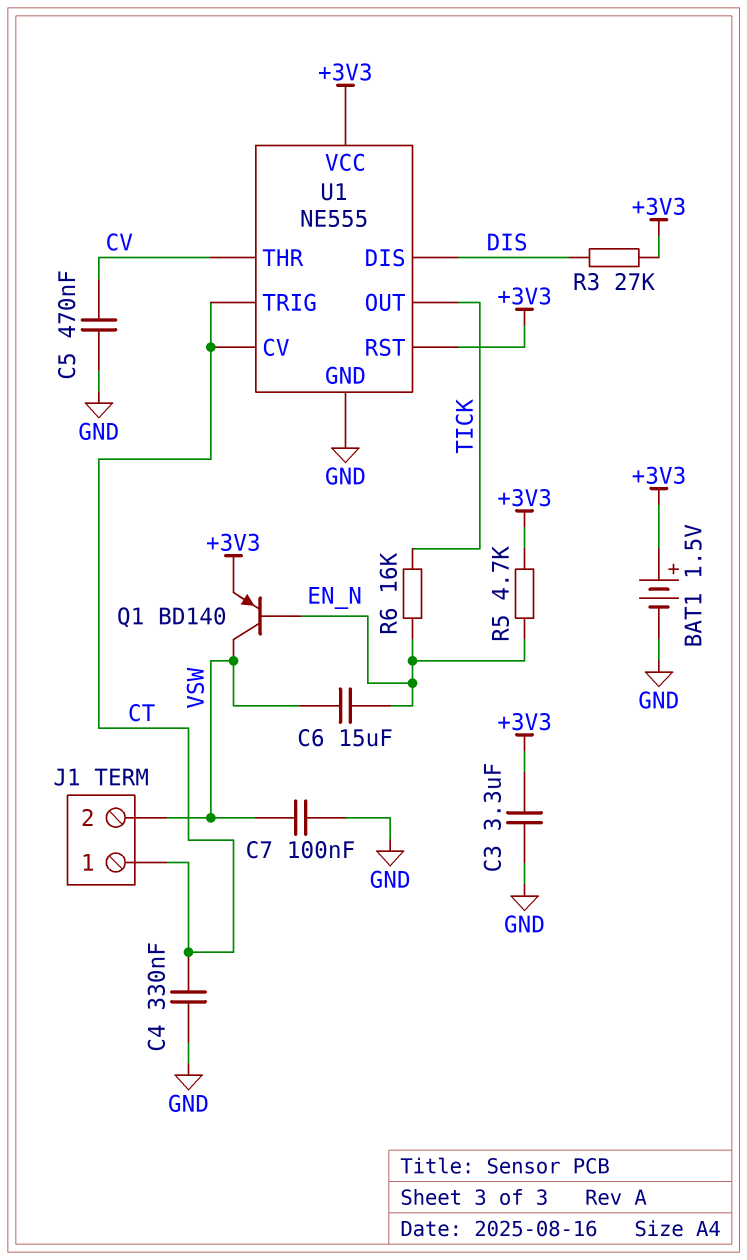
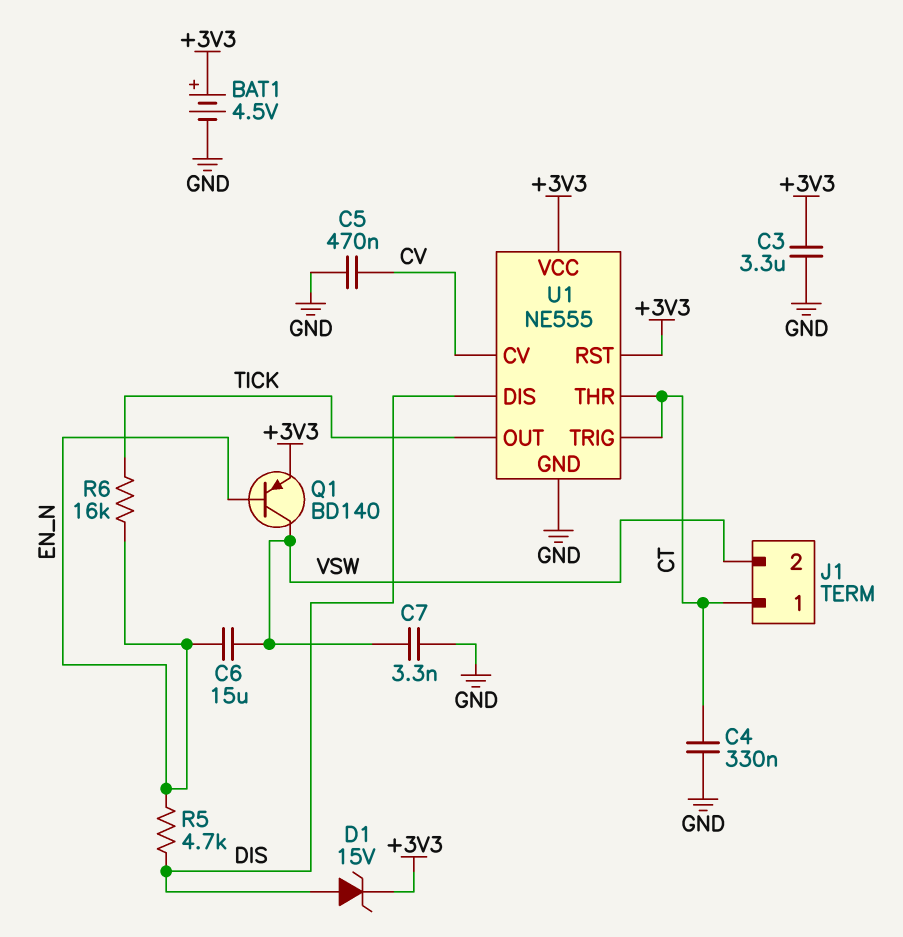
BAT1: 1.5V (plus +3V3, minus GND) -> 4.5V (plus +3V3, minus GND)
C7: 100nF (GND, VSW) -> 3.3nF (GND, VSW)
D1: none -> zener 15V (A DIS, K +3V3)
R3: 27k (+3V3, DIS) -> none
R5: 4.7k (+3V3, EN_N) -> 4.7k (DIS, EN_N)
U1 pin CV: CT -> CV
U1 pin THR: CV -> CT

